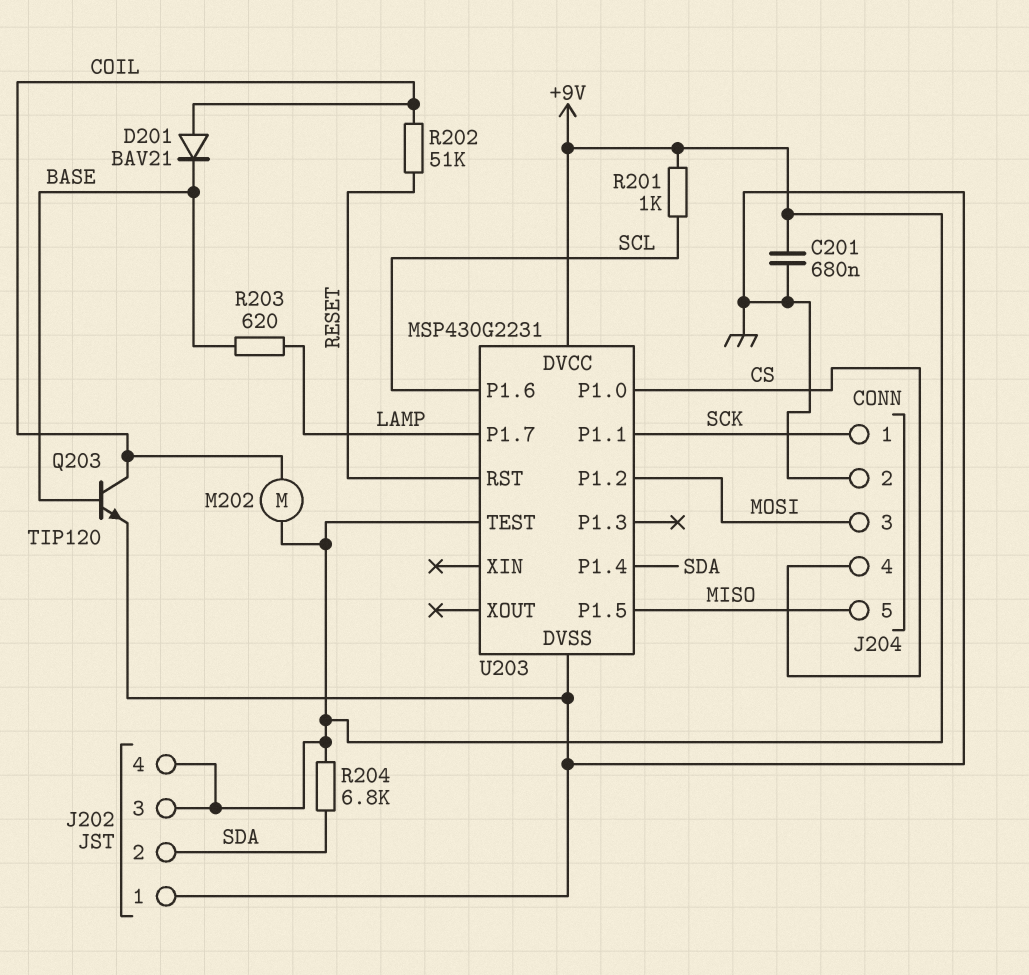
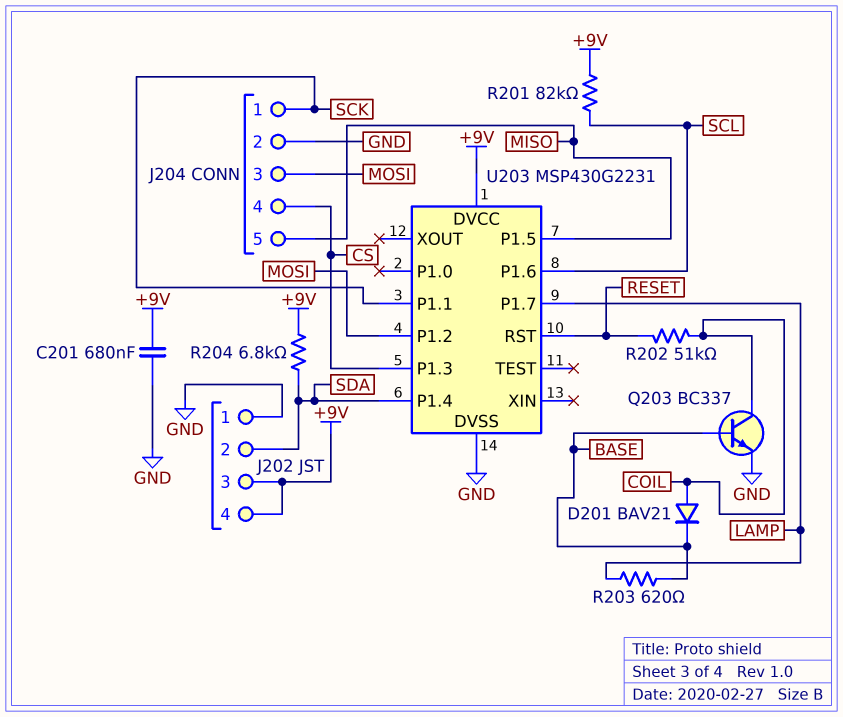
M202: motor (+9V, COIL) -> none
Q203: NPN TIP120 (B BASE, C COIL, E GND) -> NPN BC337 (B BASE, C COIL, E GND)
R201: 1k (+9V, SCL) -> 82k (+9V, SCL)
U203 pin P1.0: CS -> none
U203 pin P1.3: none -> CS
U203 pin TEST: +9V -> none

